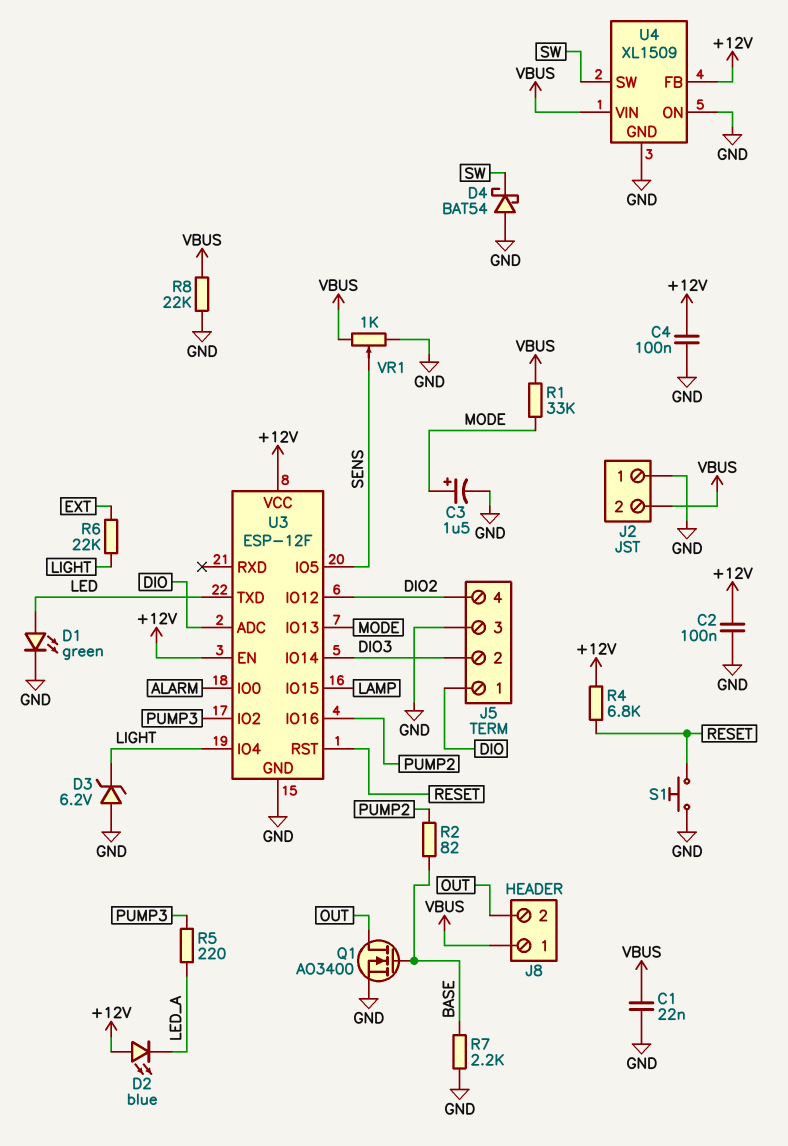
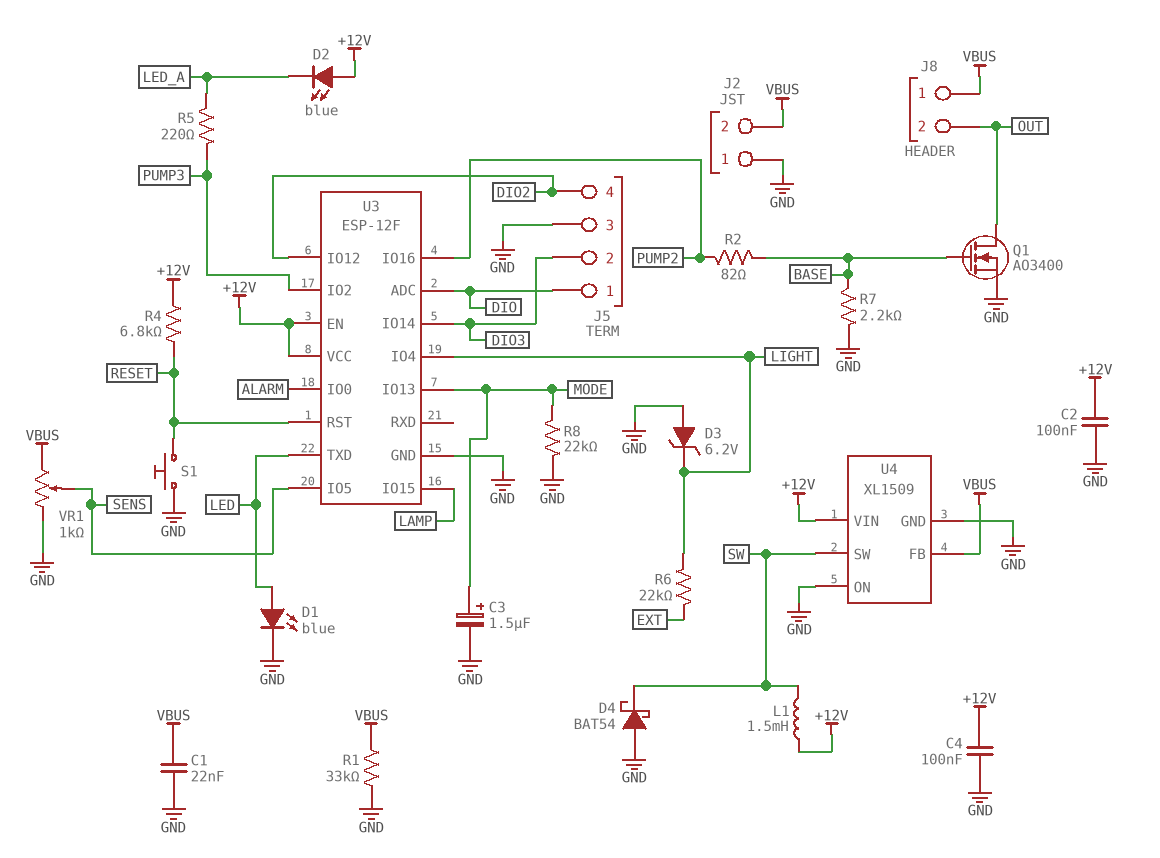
D1: LED green (A LED, K GND) -> LED blue (A LED, K GND)
L1: none -> 1.5mH (+12V, SW)
R1: 33k (MODE, VBUS) -> 33k (GND, VBUS)
R8: 22k (GND, VBUS) -> 22k (GND, MODE)
U4 pin FB: +12V -> VBUS
U4 pin VIN: VBUS -> +12V

